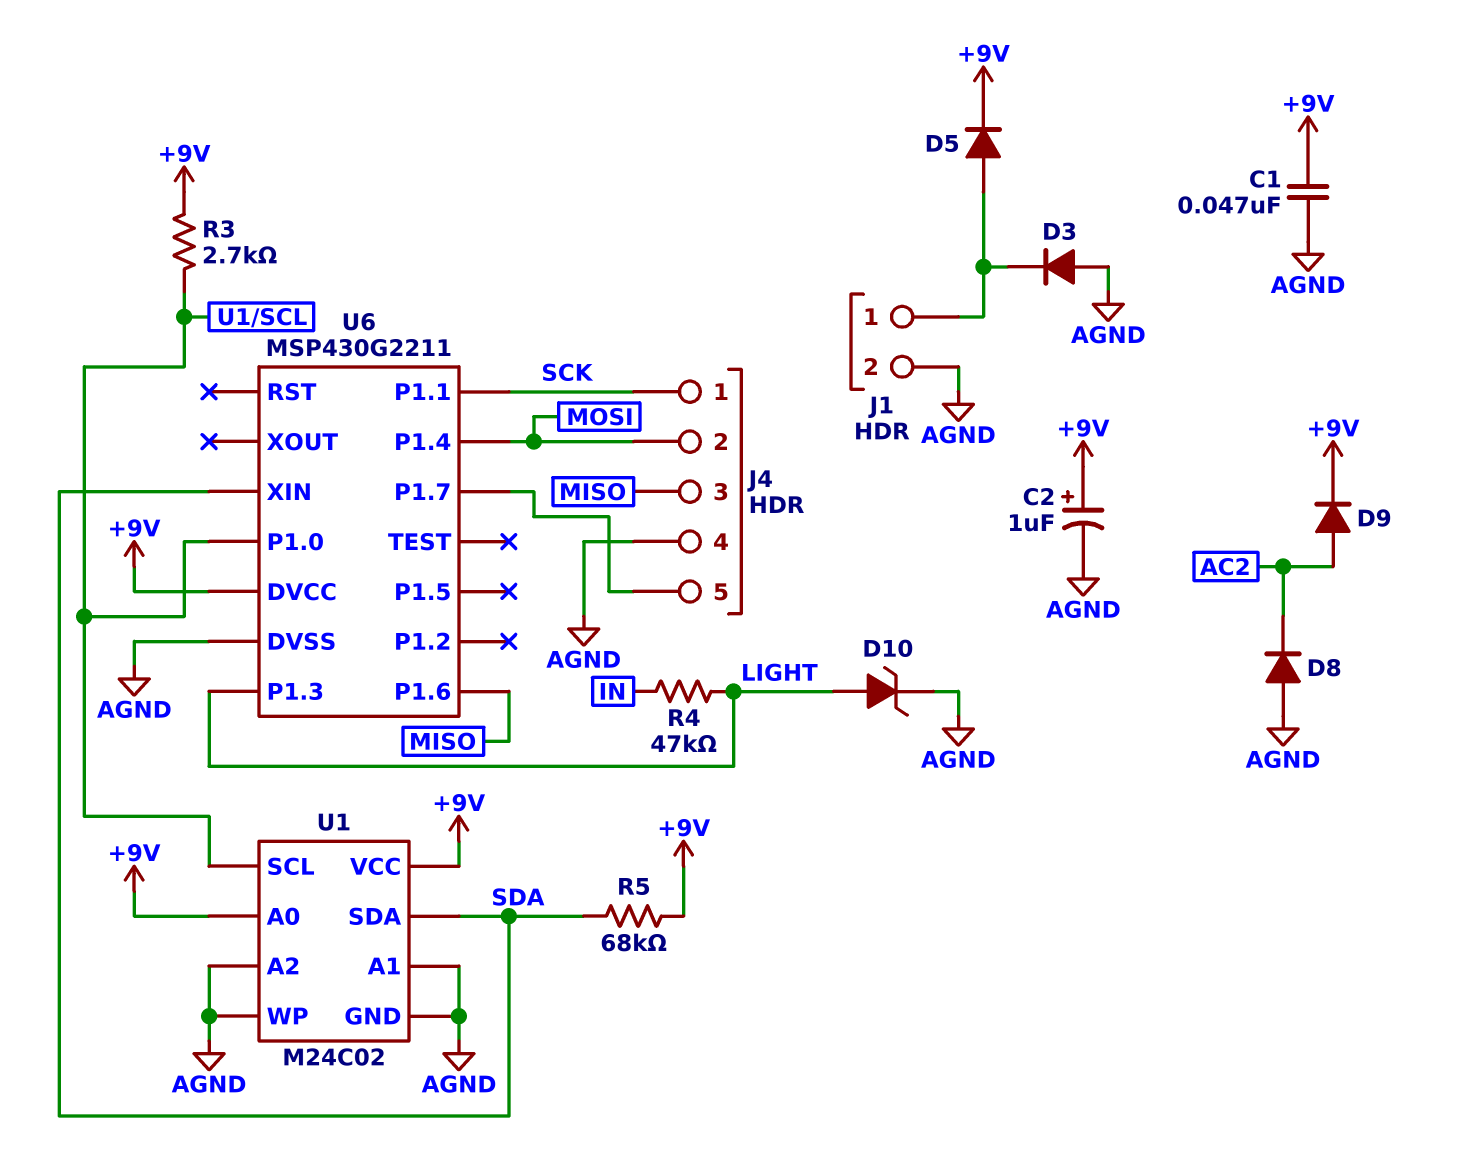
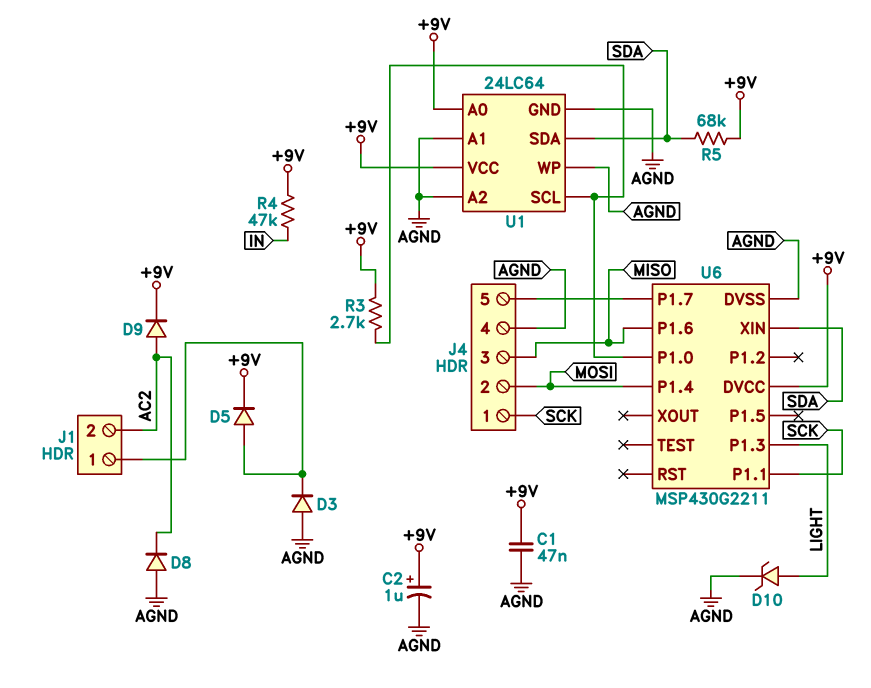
J1 pin 2: AGND -> AC2
R4: 47k (IN, LIGHT) -> 47k (+9V, IN)
U1: M24C02 -> 24LC64

